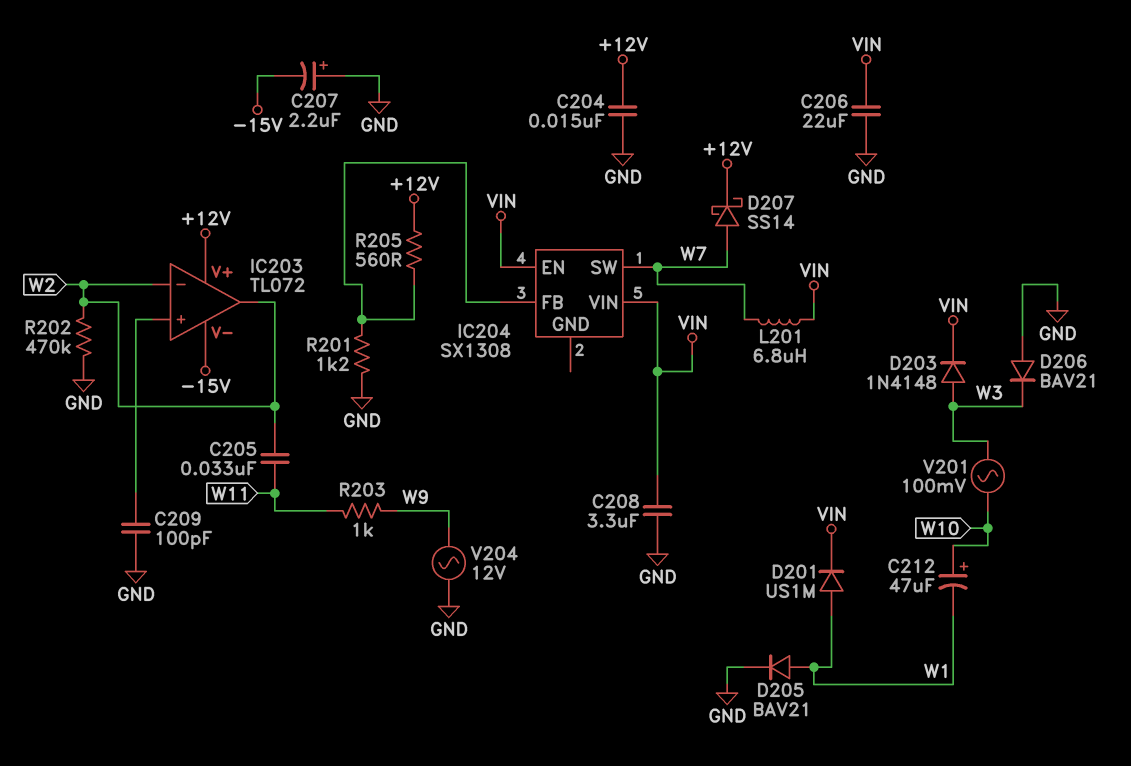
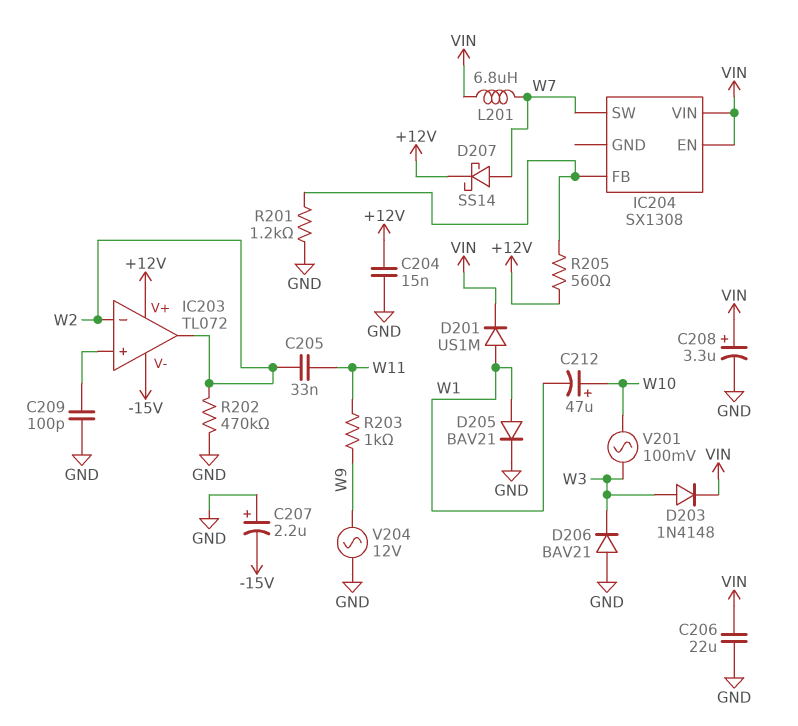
C208: 3.3uF (GND, VIN) -> 3.3uF (plus VIN, minus GND)

